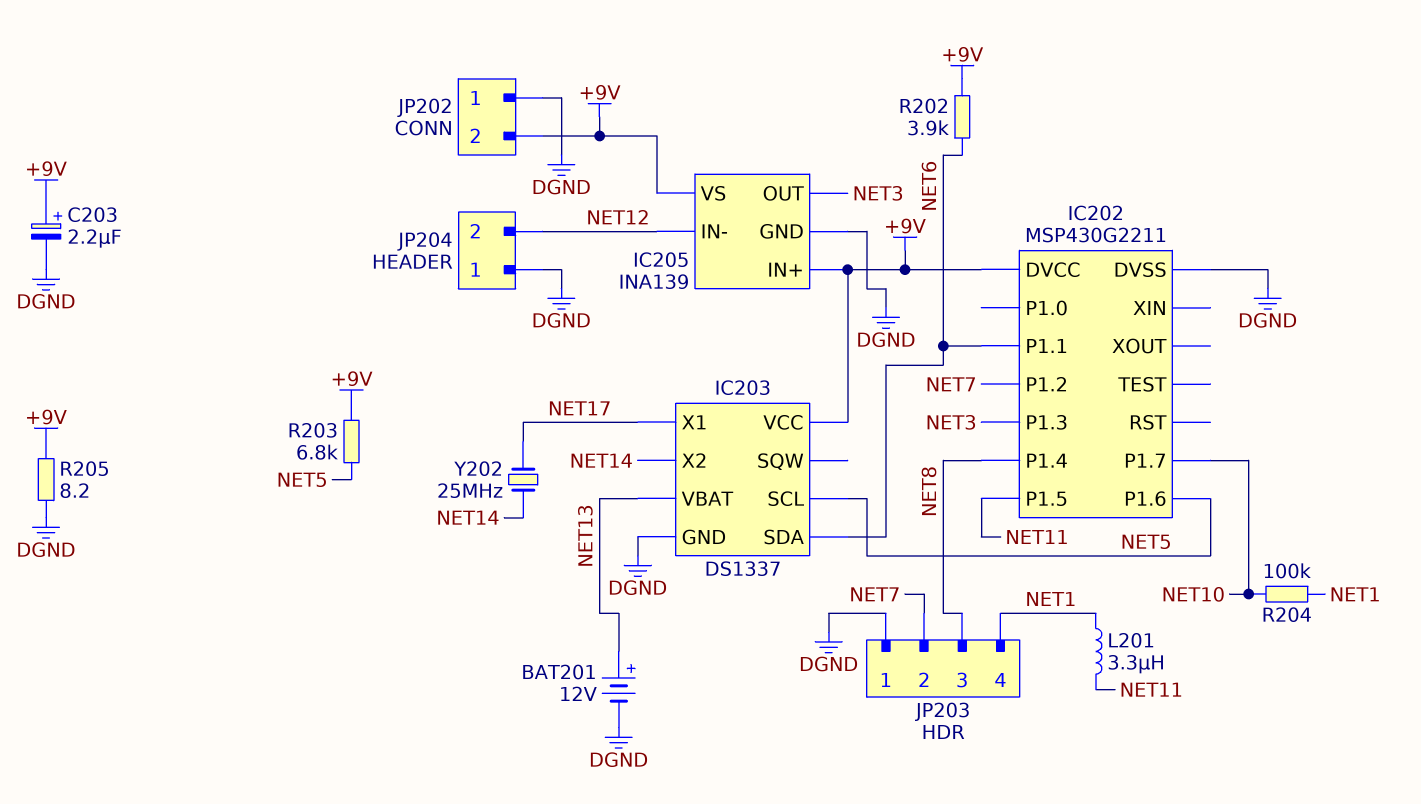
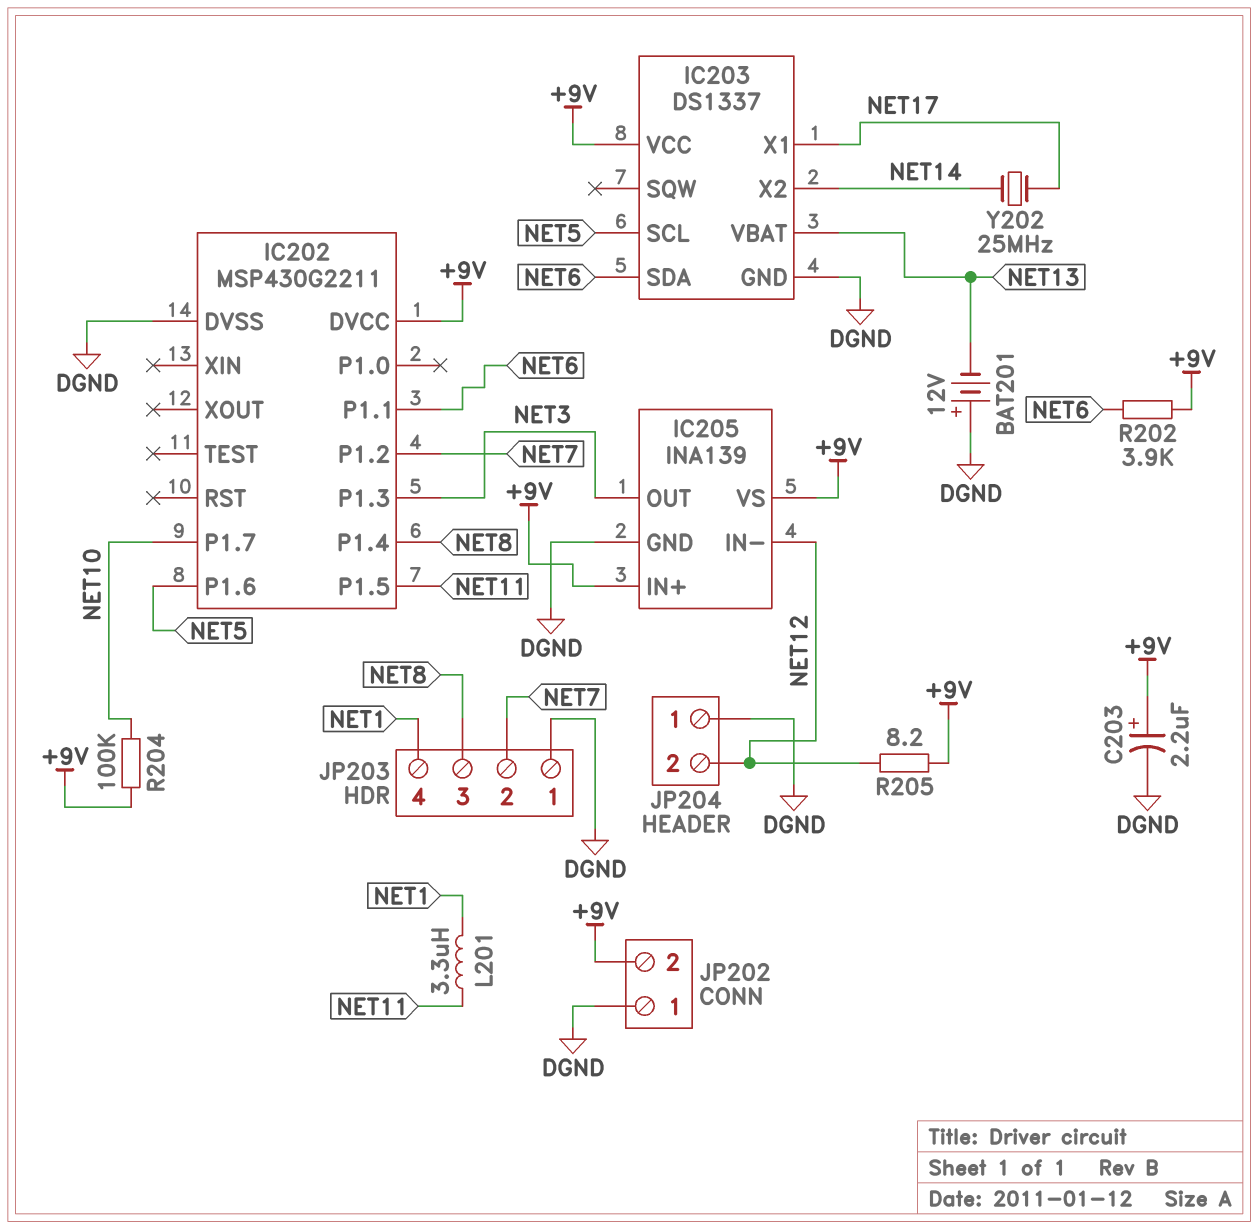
BAT201: 12V (plus NET13, minus DGND) -> 12V (plus DGND, minus NET13)
R203: 6.8k (+9V, NET5) -> none
R204: 100k (NET1, NET10) -> 100k (+9V, NET10)
R205: 8.2 (+9V, DGND) -> 8.2 (+9V, NET12)

